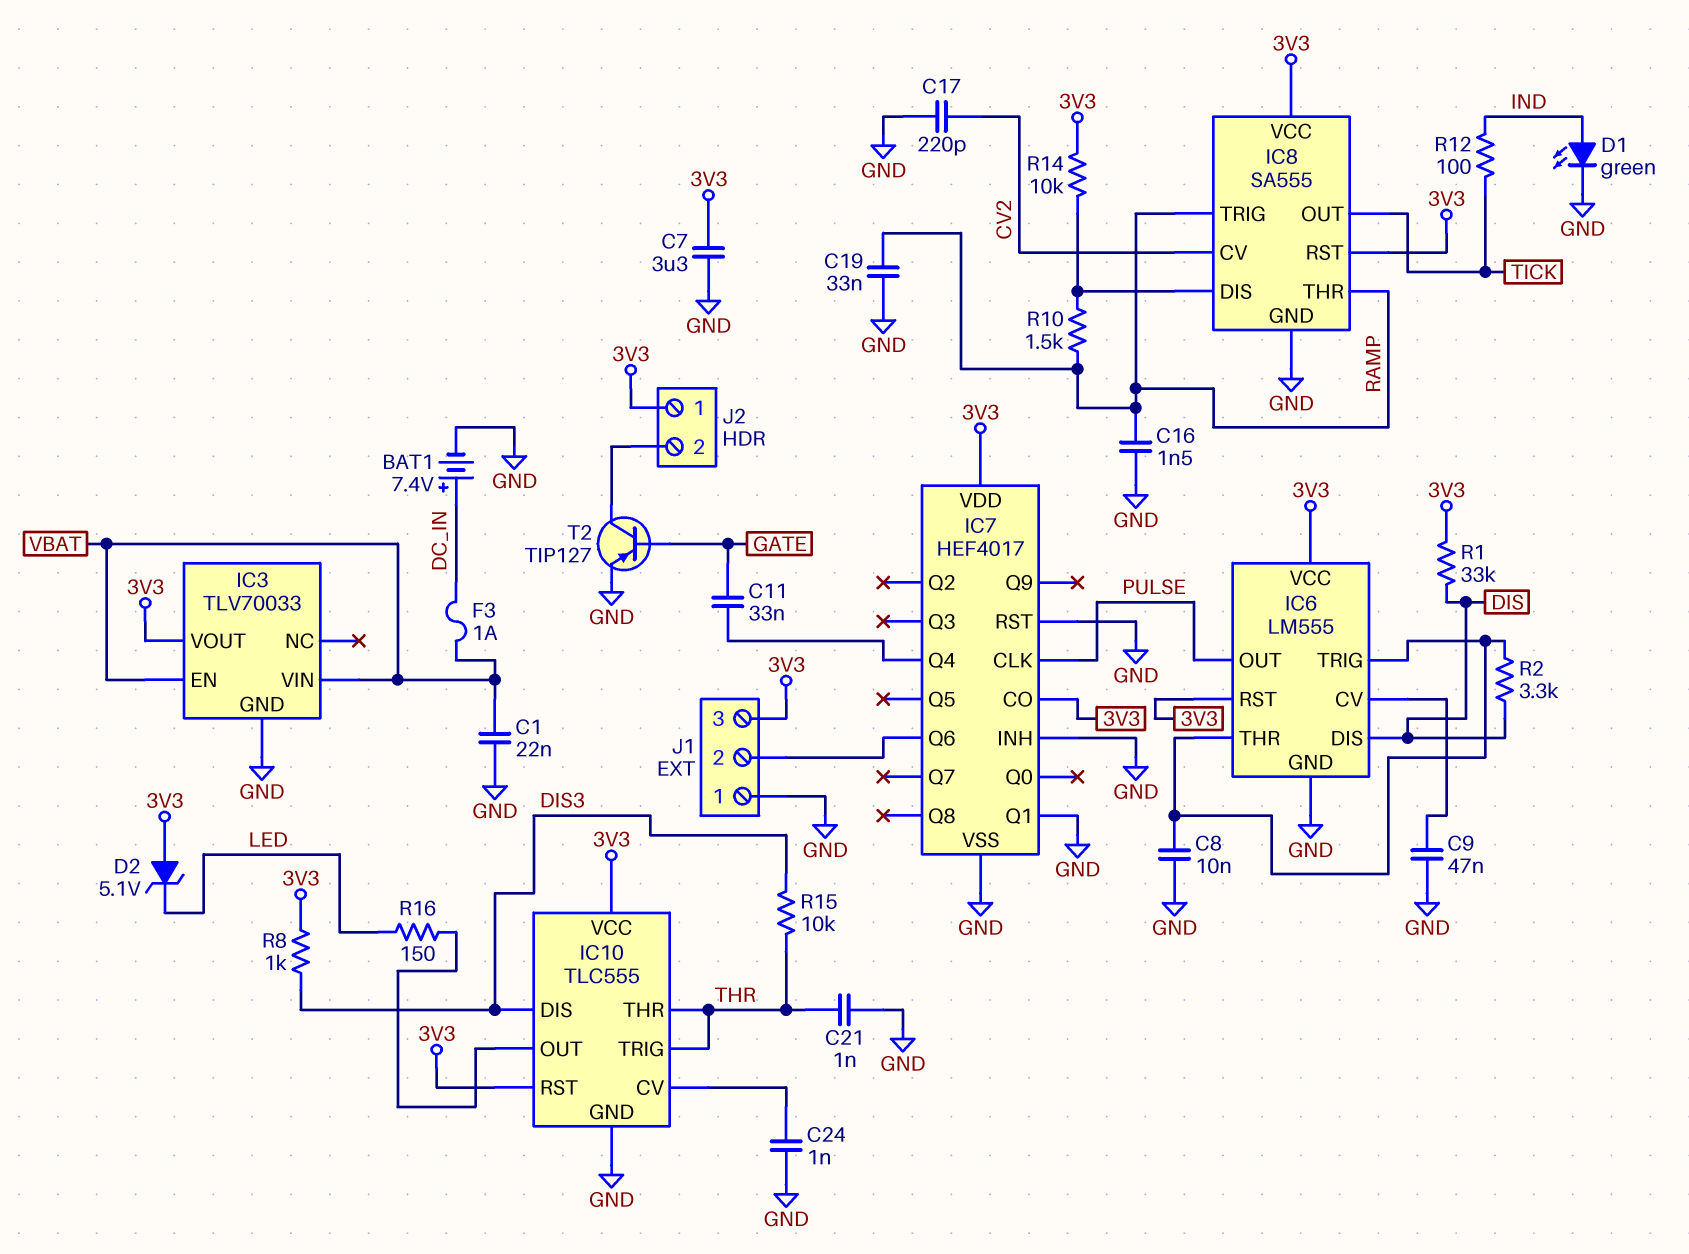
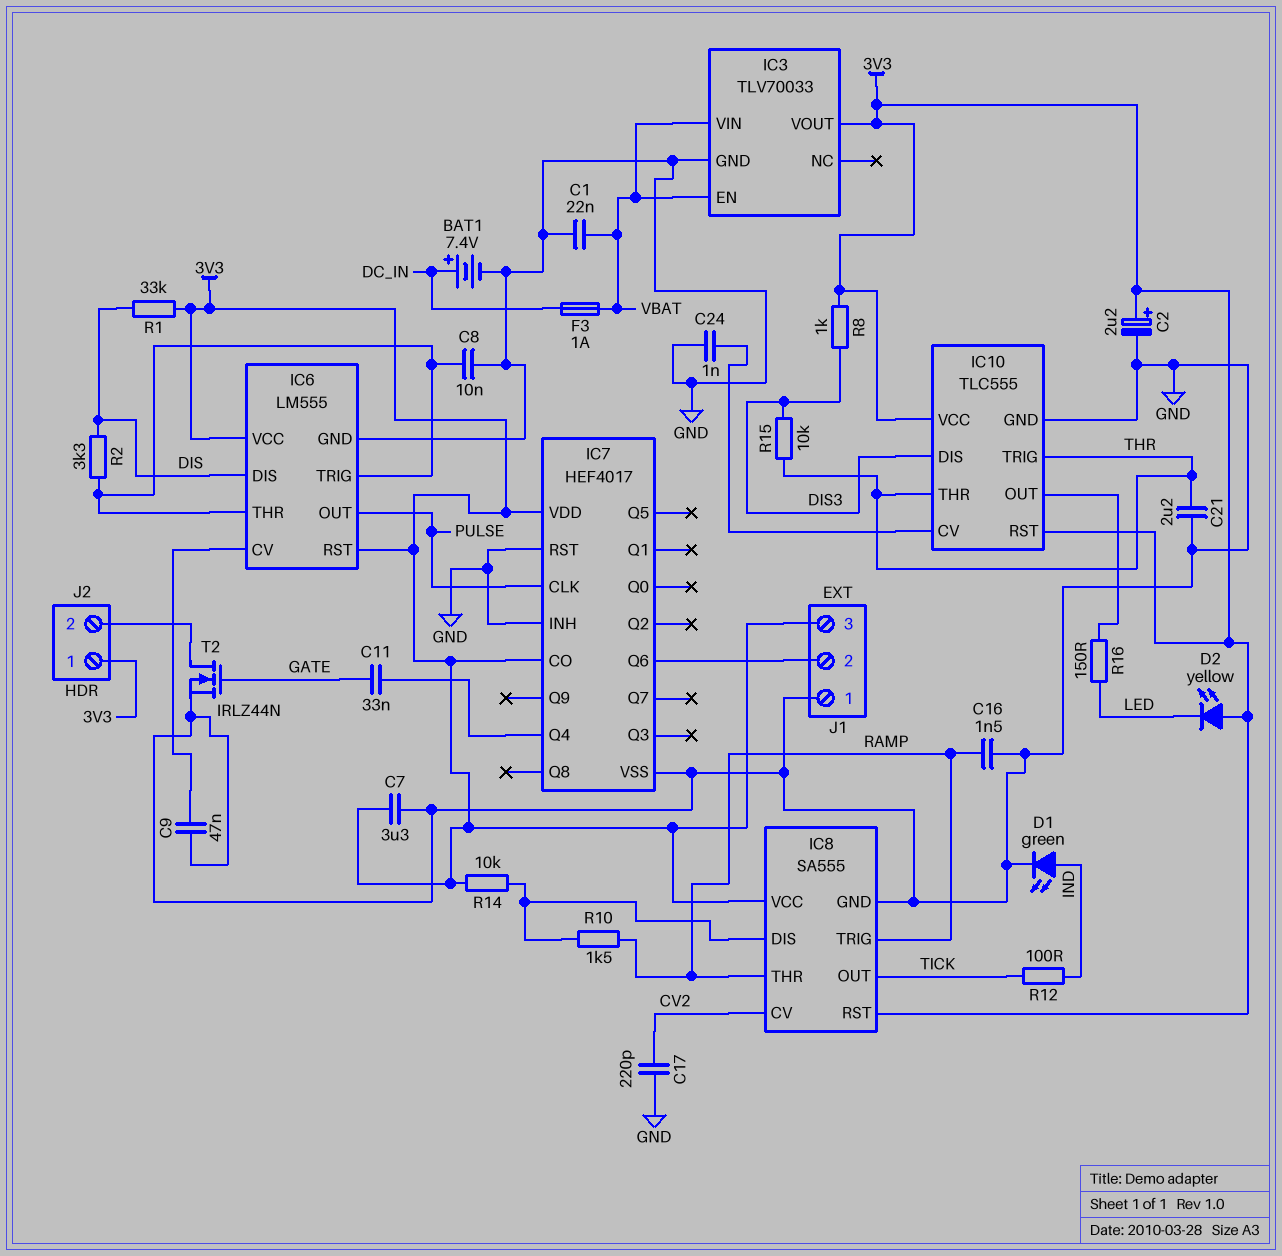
C2: none -> 2.2uF (plus 3V3, minus GND)
C19: 33nF (GND, RAMP) -> none
C21: 1nF (GND, THR) -> 2.2uF (GND, THR)
D2: zener 5.1V (A 3V3, K LED) -> LED yellow (A 3V3, K LED)
IC7 pin Q1: GND -> none
T2: PNP TIP127 (B GATE, C J2/2, E GND) -> NMOS IRLZ44N (G GATE, D J2/2, S GND)

